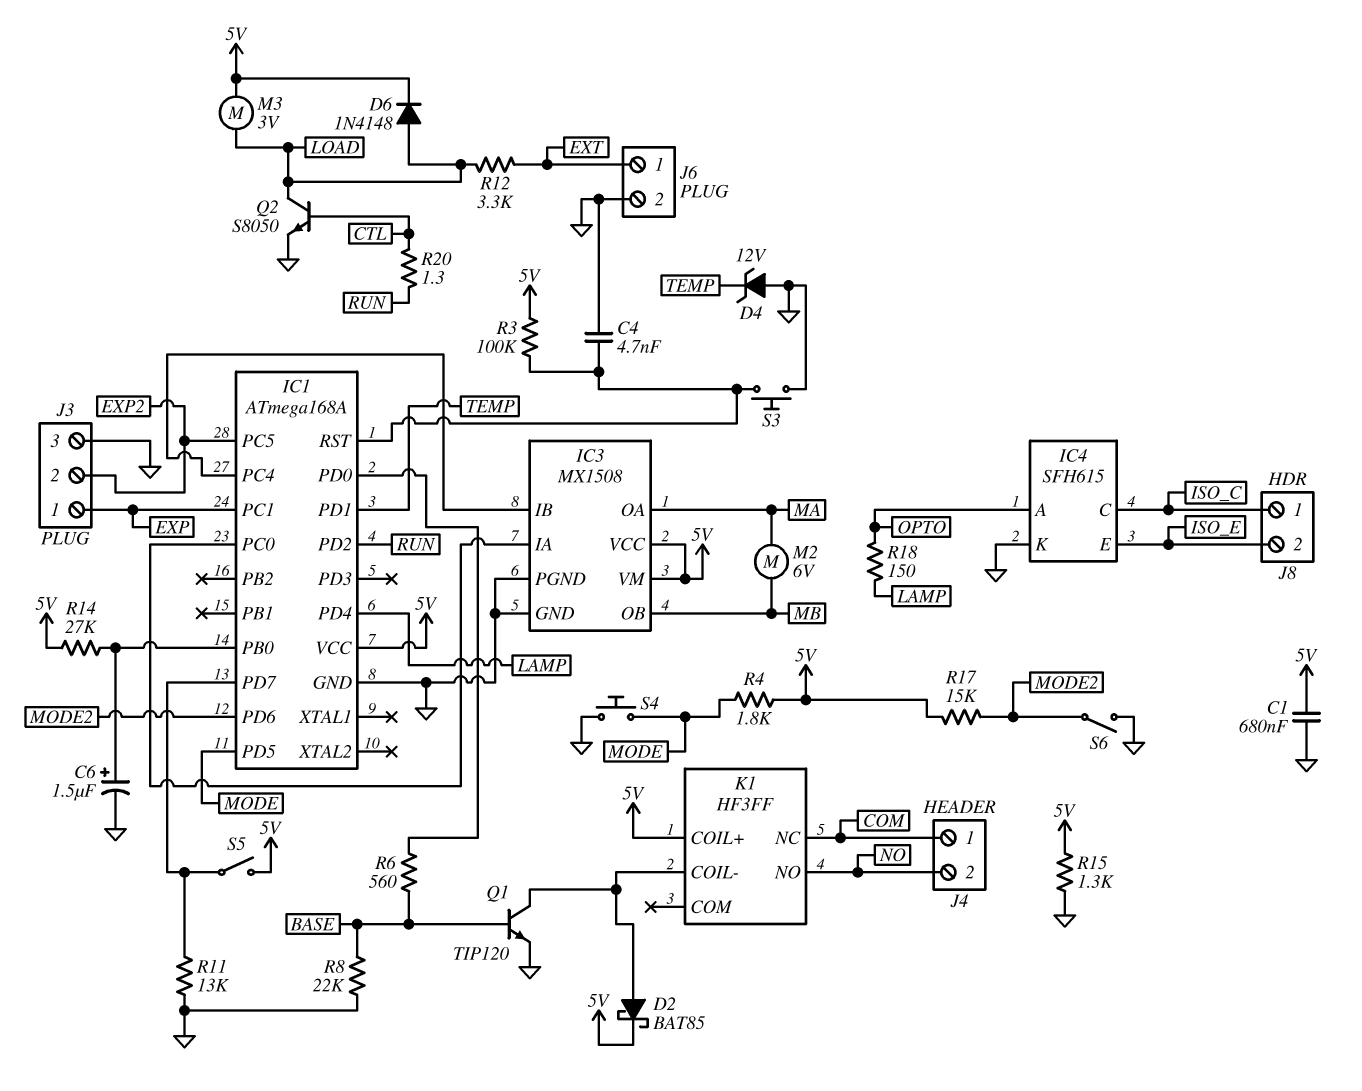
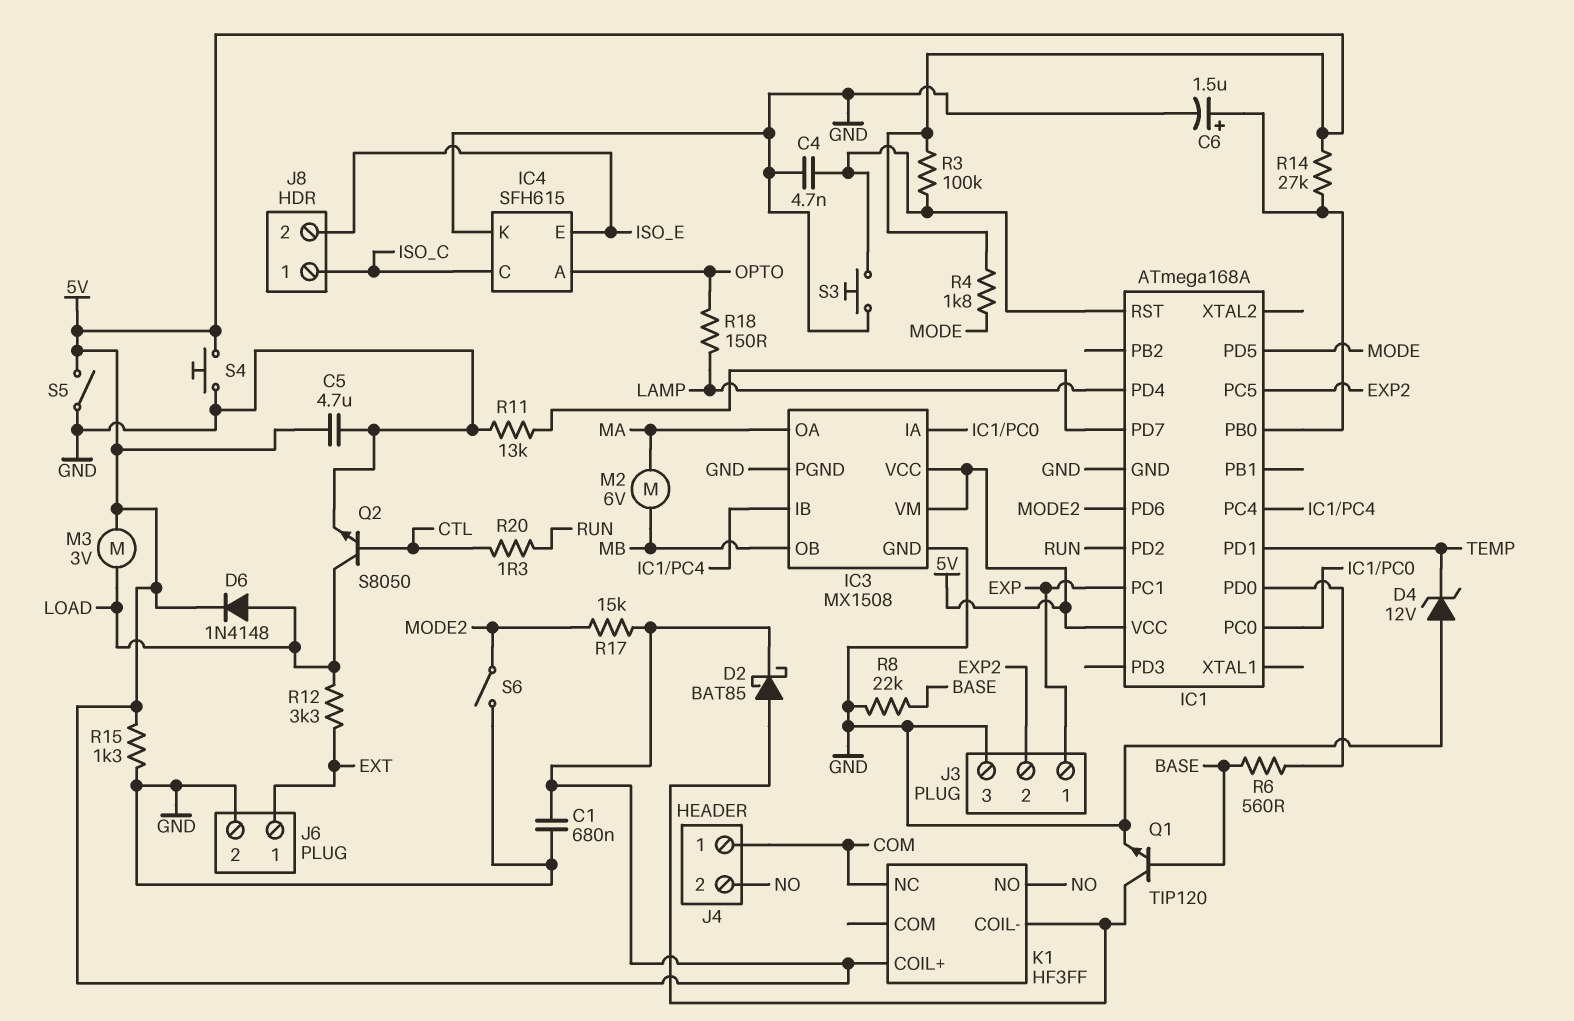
C5: none -> 4.7uF (5V, GND)
S4: button (GND, MODE) -> button (5V, GND)
S5: switch (5V, IC1/PD7) -> switch (5V, GND)

